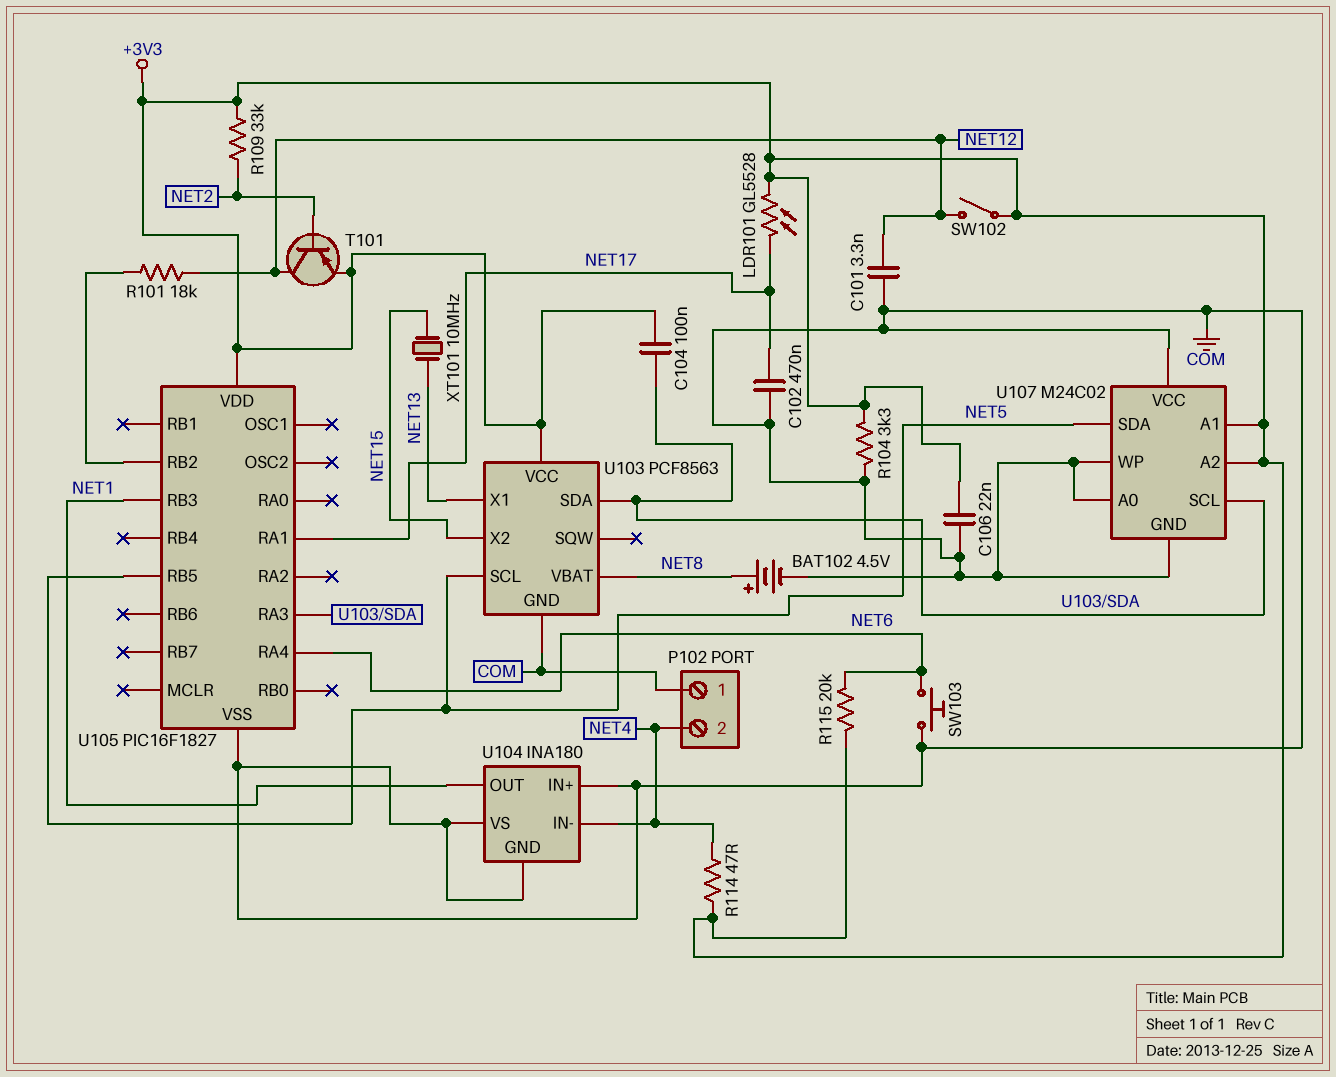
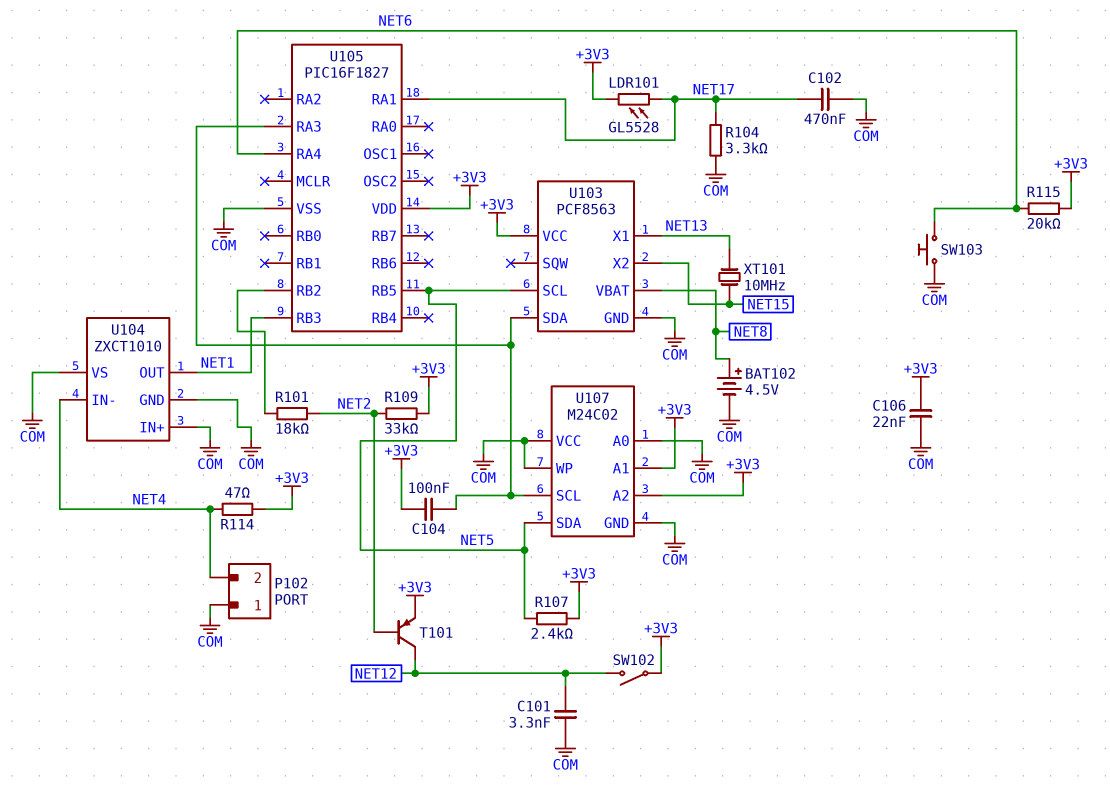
R101: 18k (NET12, U105/RB2) -> 18k (NET2, U105/RB2)
R104: 3.3k (+3V3, COM) -> 3.3k (COM, NET17)
R107: none -> 2.4k (+3V3, NET5)
U104: INA180 -> ZXCT1010

